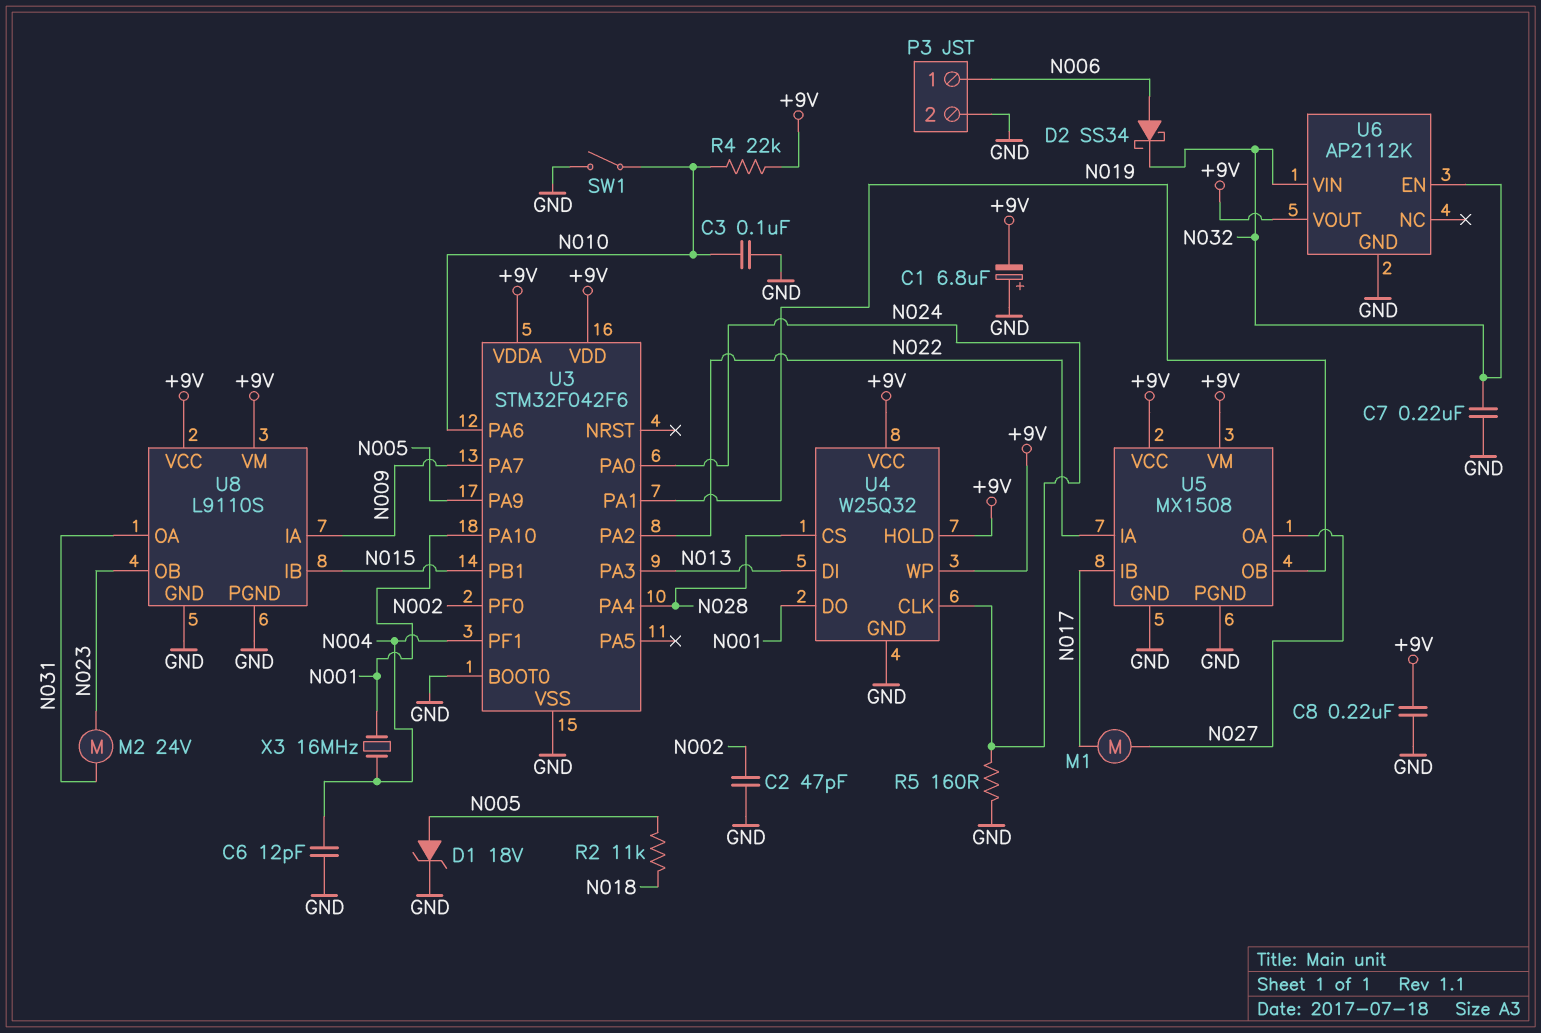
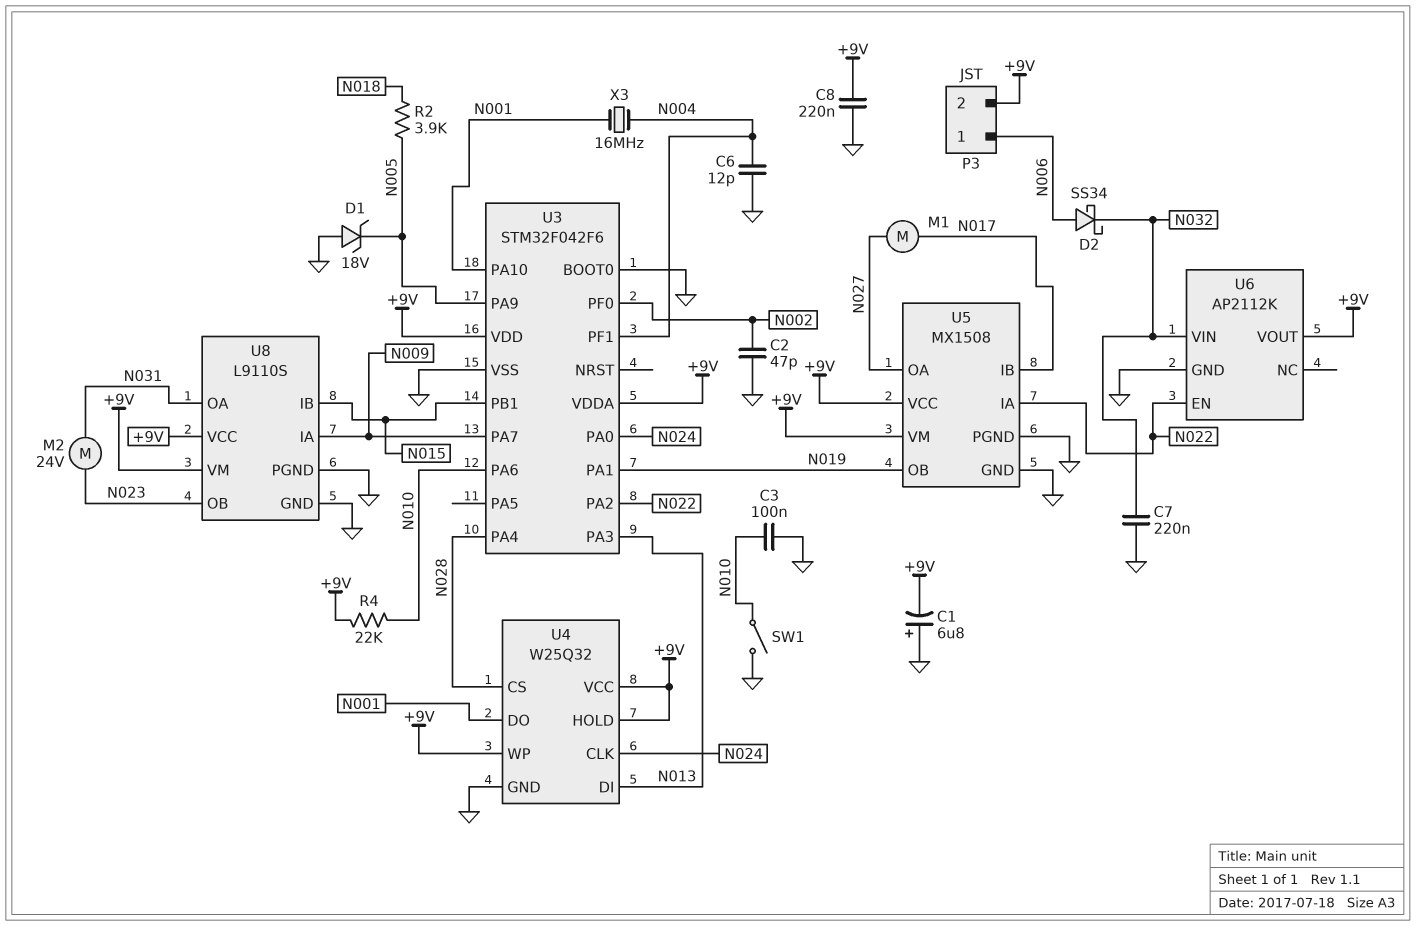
D1: zener 18V (A N005, K GND) -> zener 18V (A GND, K N005)
P3 pin 2: GND -> +9V
R2: 11k (N005, N018) -> 3.9k (N005, N018)
R5: 160 (GND, N024) -> none
U6 pin EN: N032 -> N022

